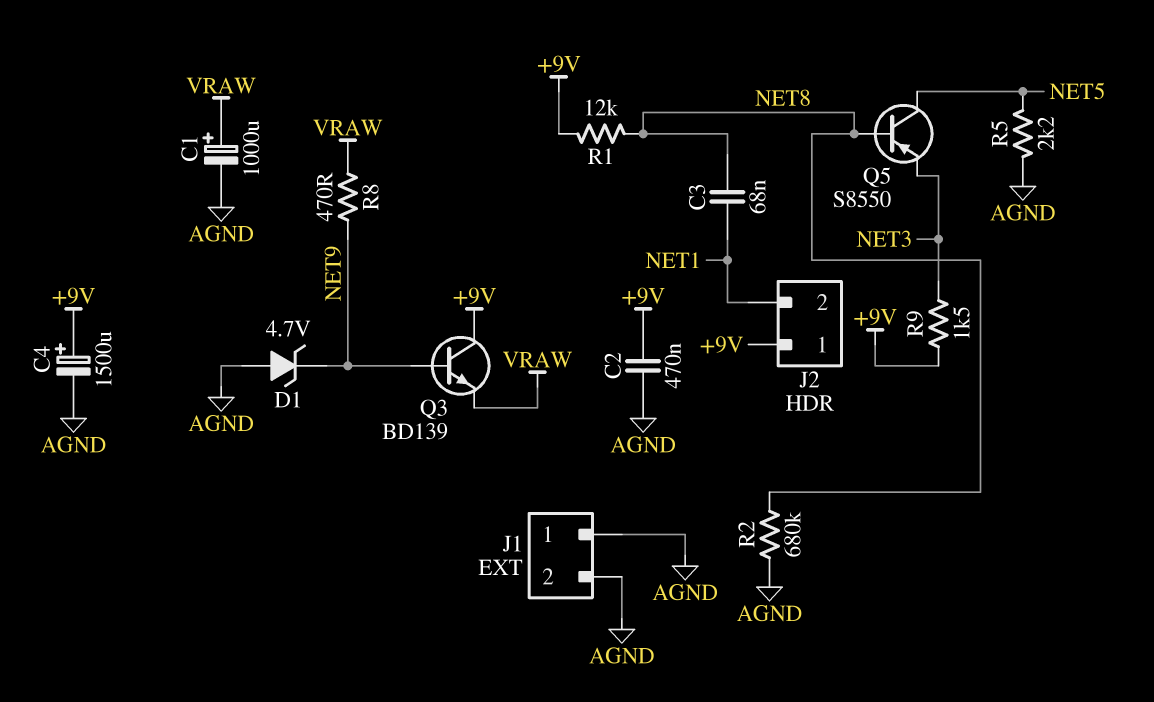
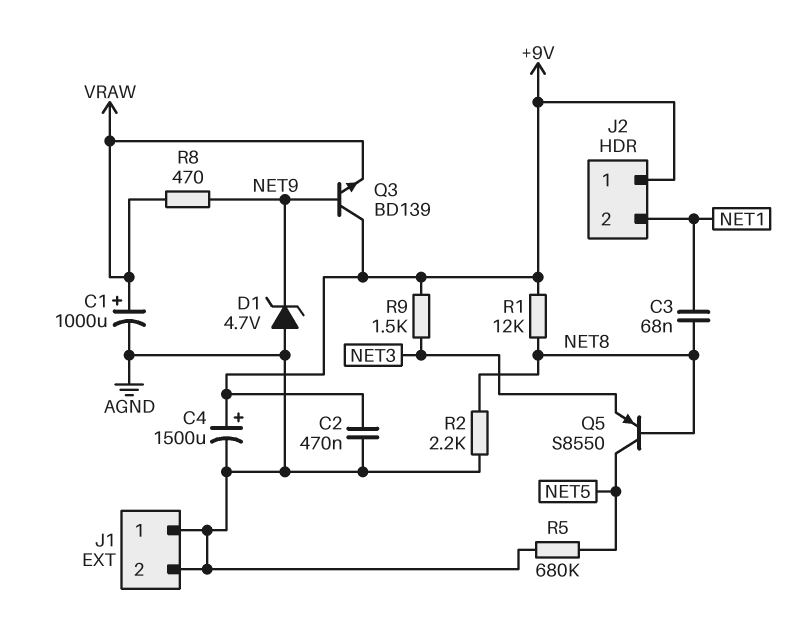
R2: 680k (AGND, NET8) -> 2.2k (AGND, NET8)
R5: 2.2k (AGND, NET5) -> 680k (AGND, NET5)

